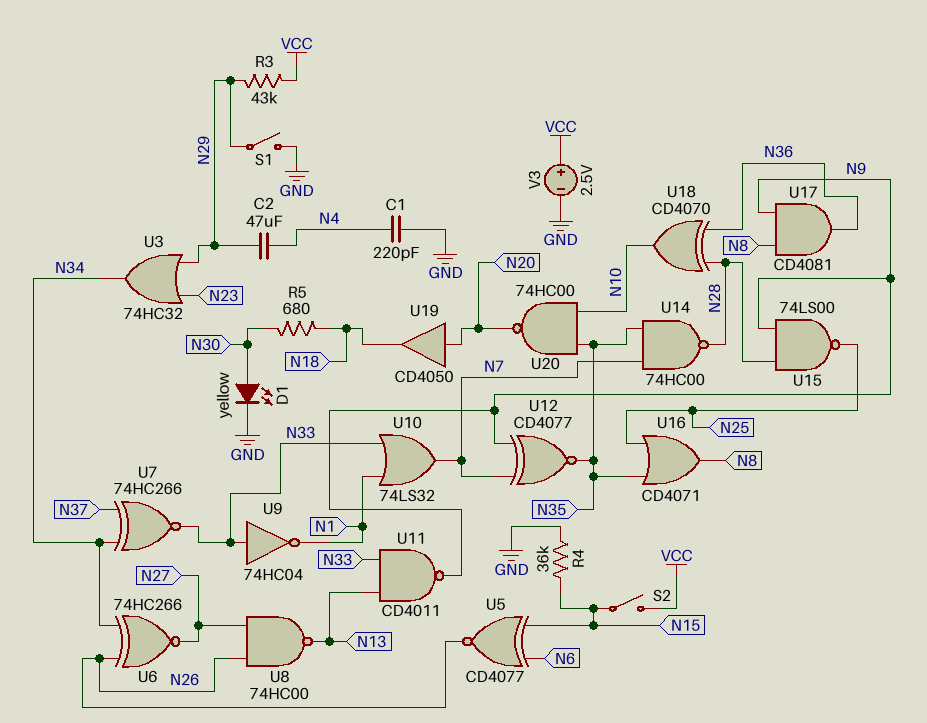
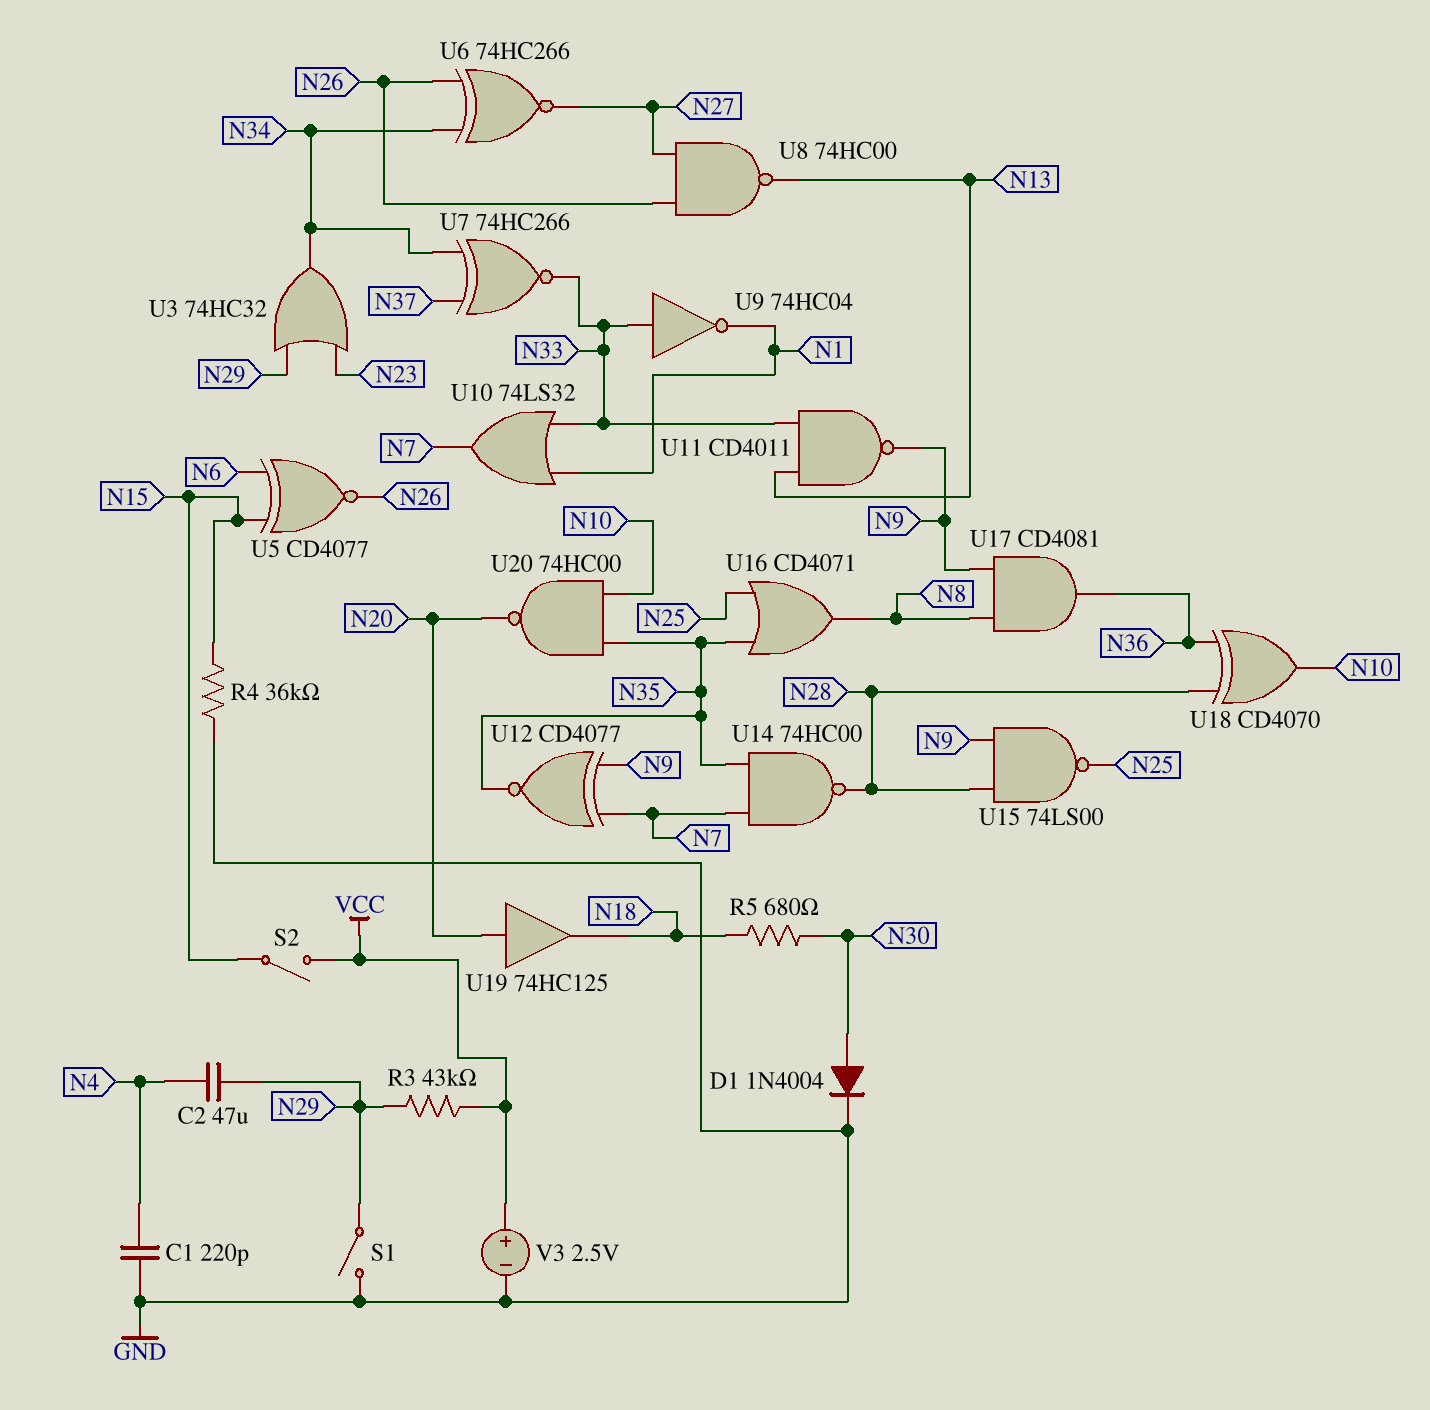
D1: LED yellow (A N30, K GND) -> diode 1N4004 (A N30, K GND)
U19: buffer CD4050 (in N20, out N18) -> buffer 74HC125 (in N20, out N18)

